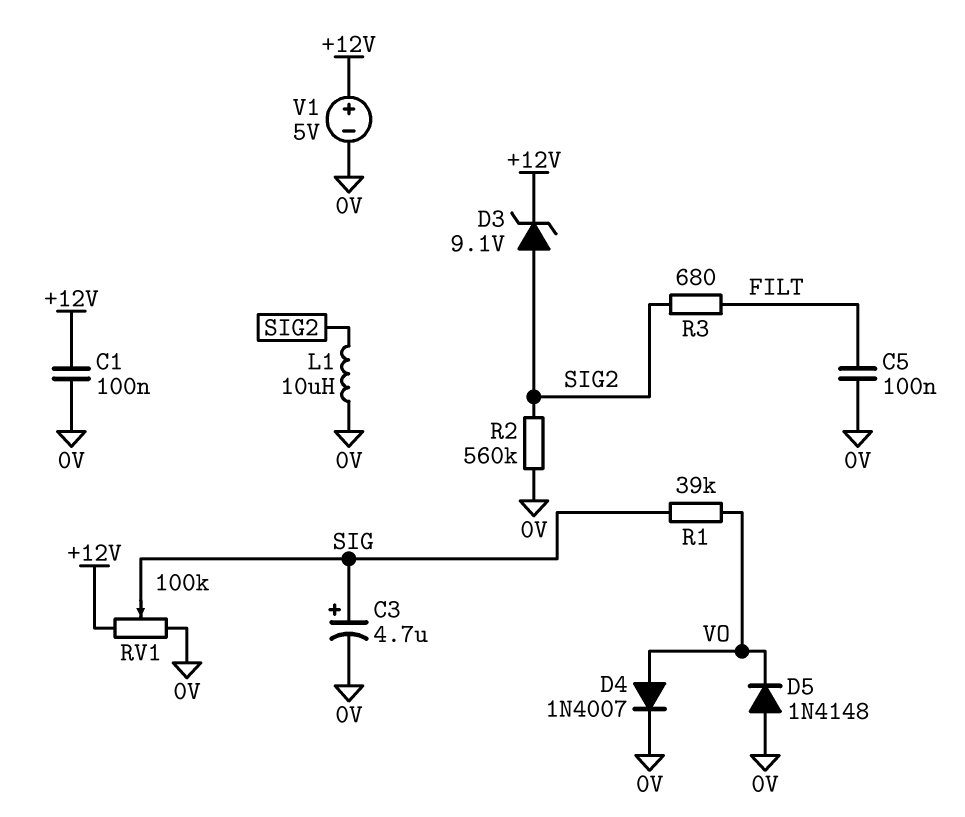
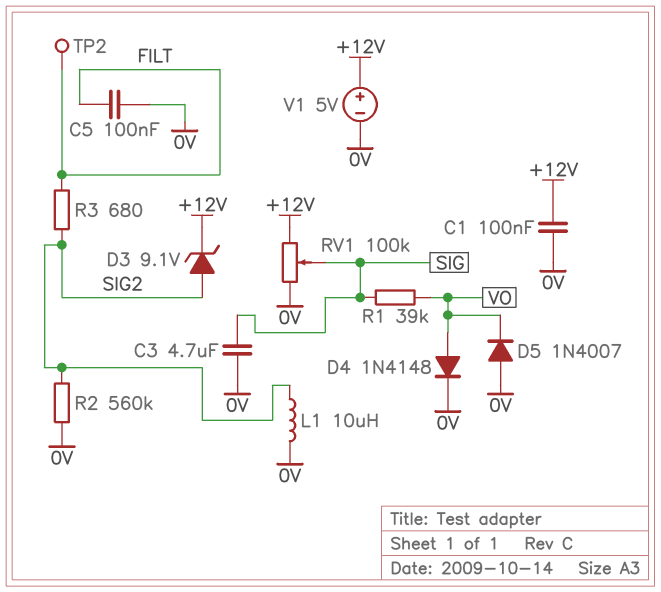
C3: 4.7uF (plus SIG, minus 0V) -> 4.7uF (0V, SIG)
D4: diode 1N4007 (A VO, K 0V) -> diode 1N4148 (A VO, K 0V)
D5: diode 1N4148 (A 0V, K VO) -> diode 1N4007 (A 0V, K VO)
TP2: none -> test point (FILT)

